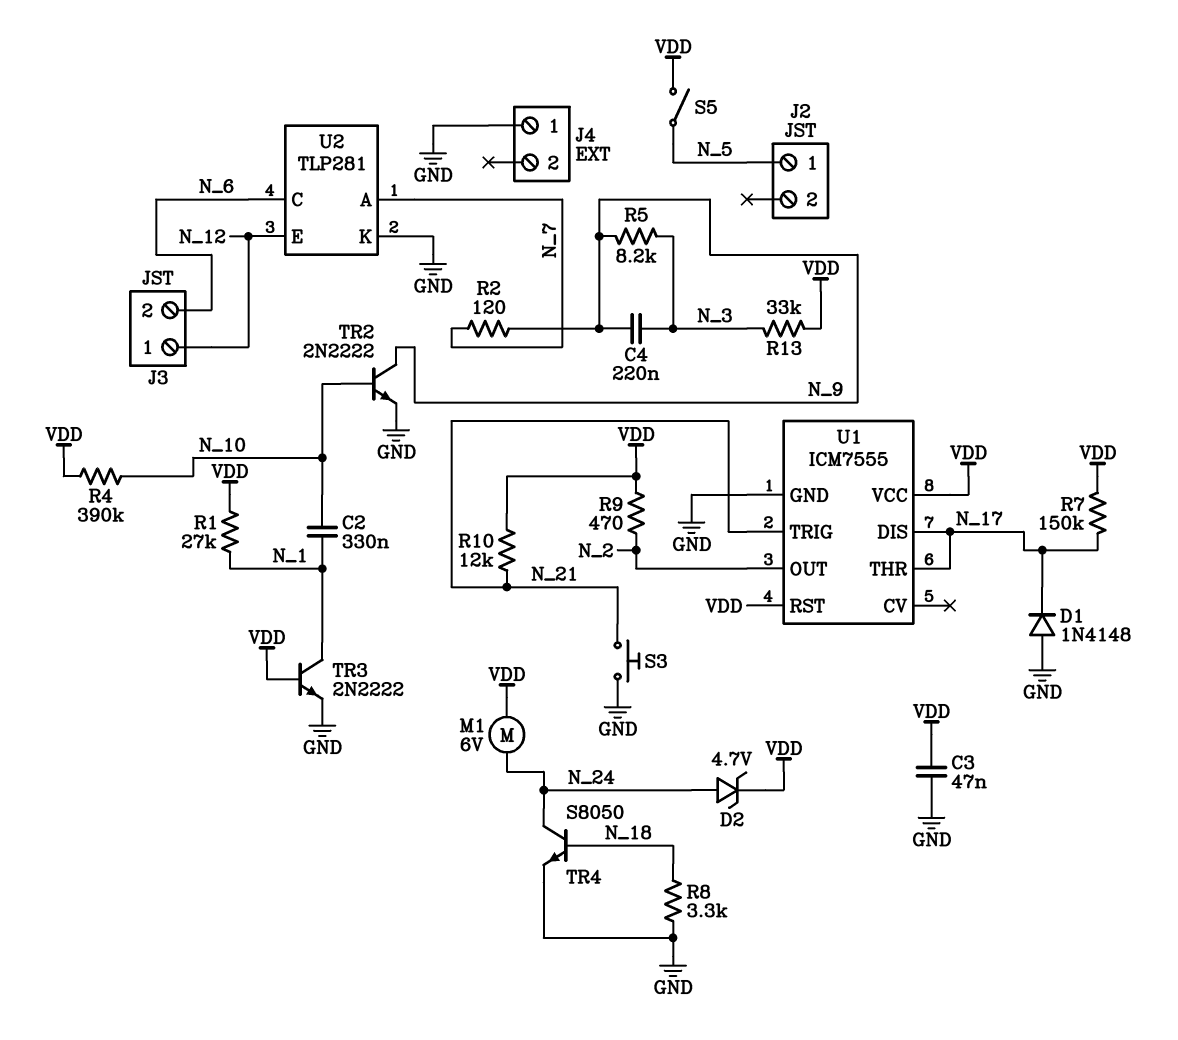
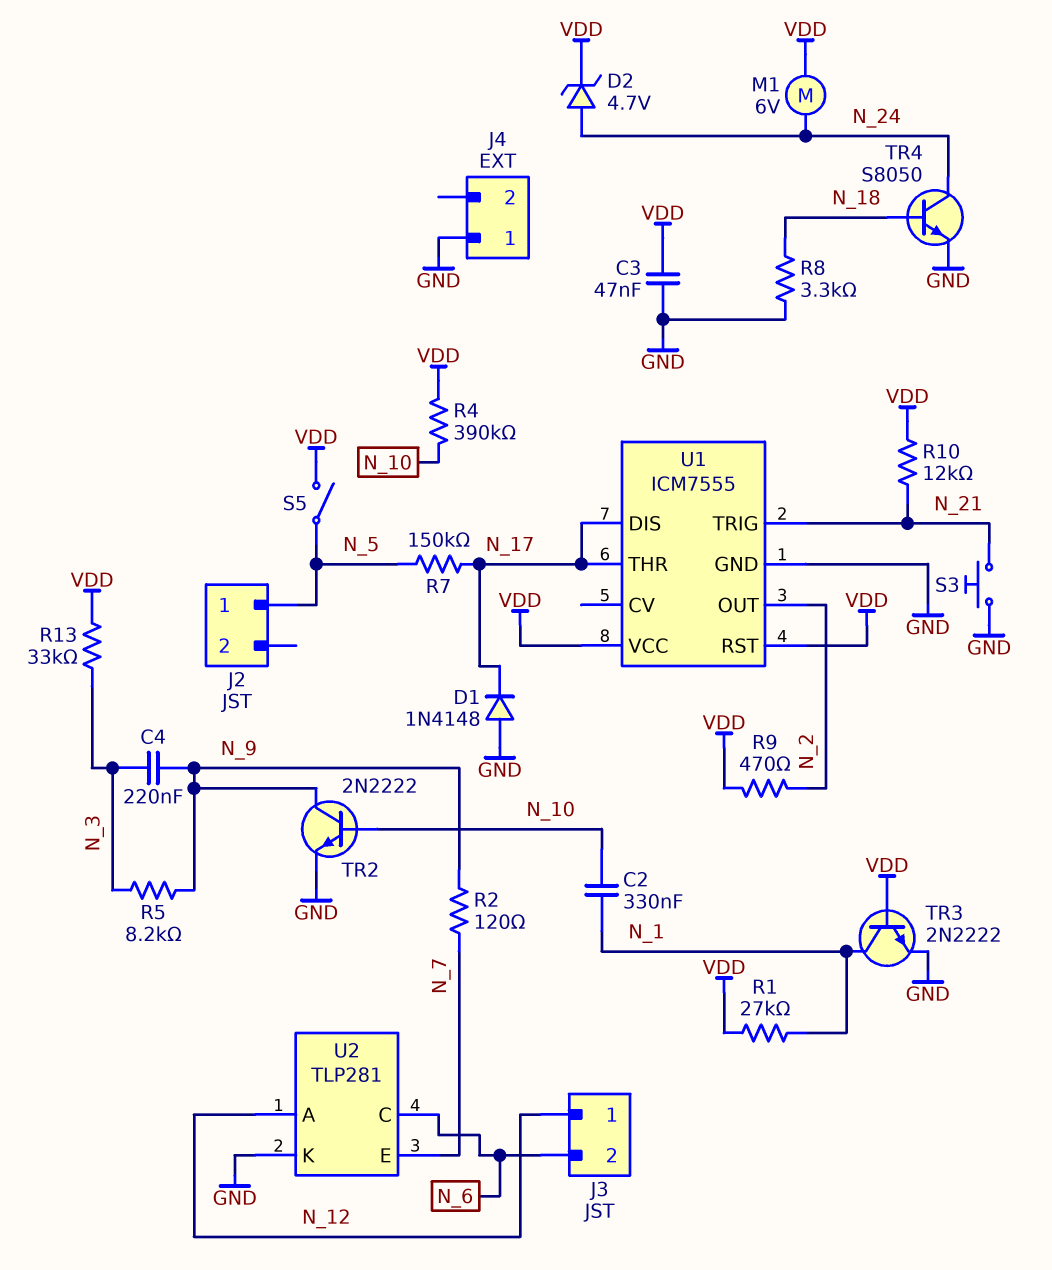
R7: 150k (N_17, VDD) -> 150k (N_5, N_17)
U2 pin A: N_7 -> N_12
U2 pin E: N_12 -> N_7

